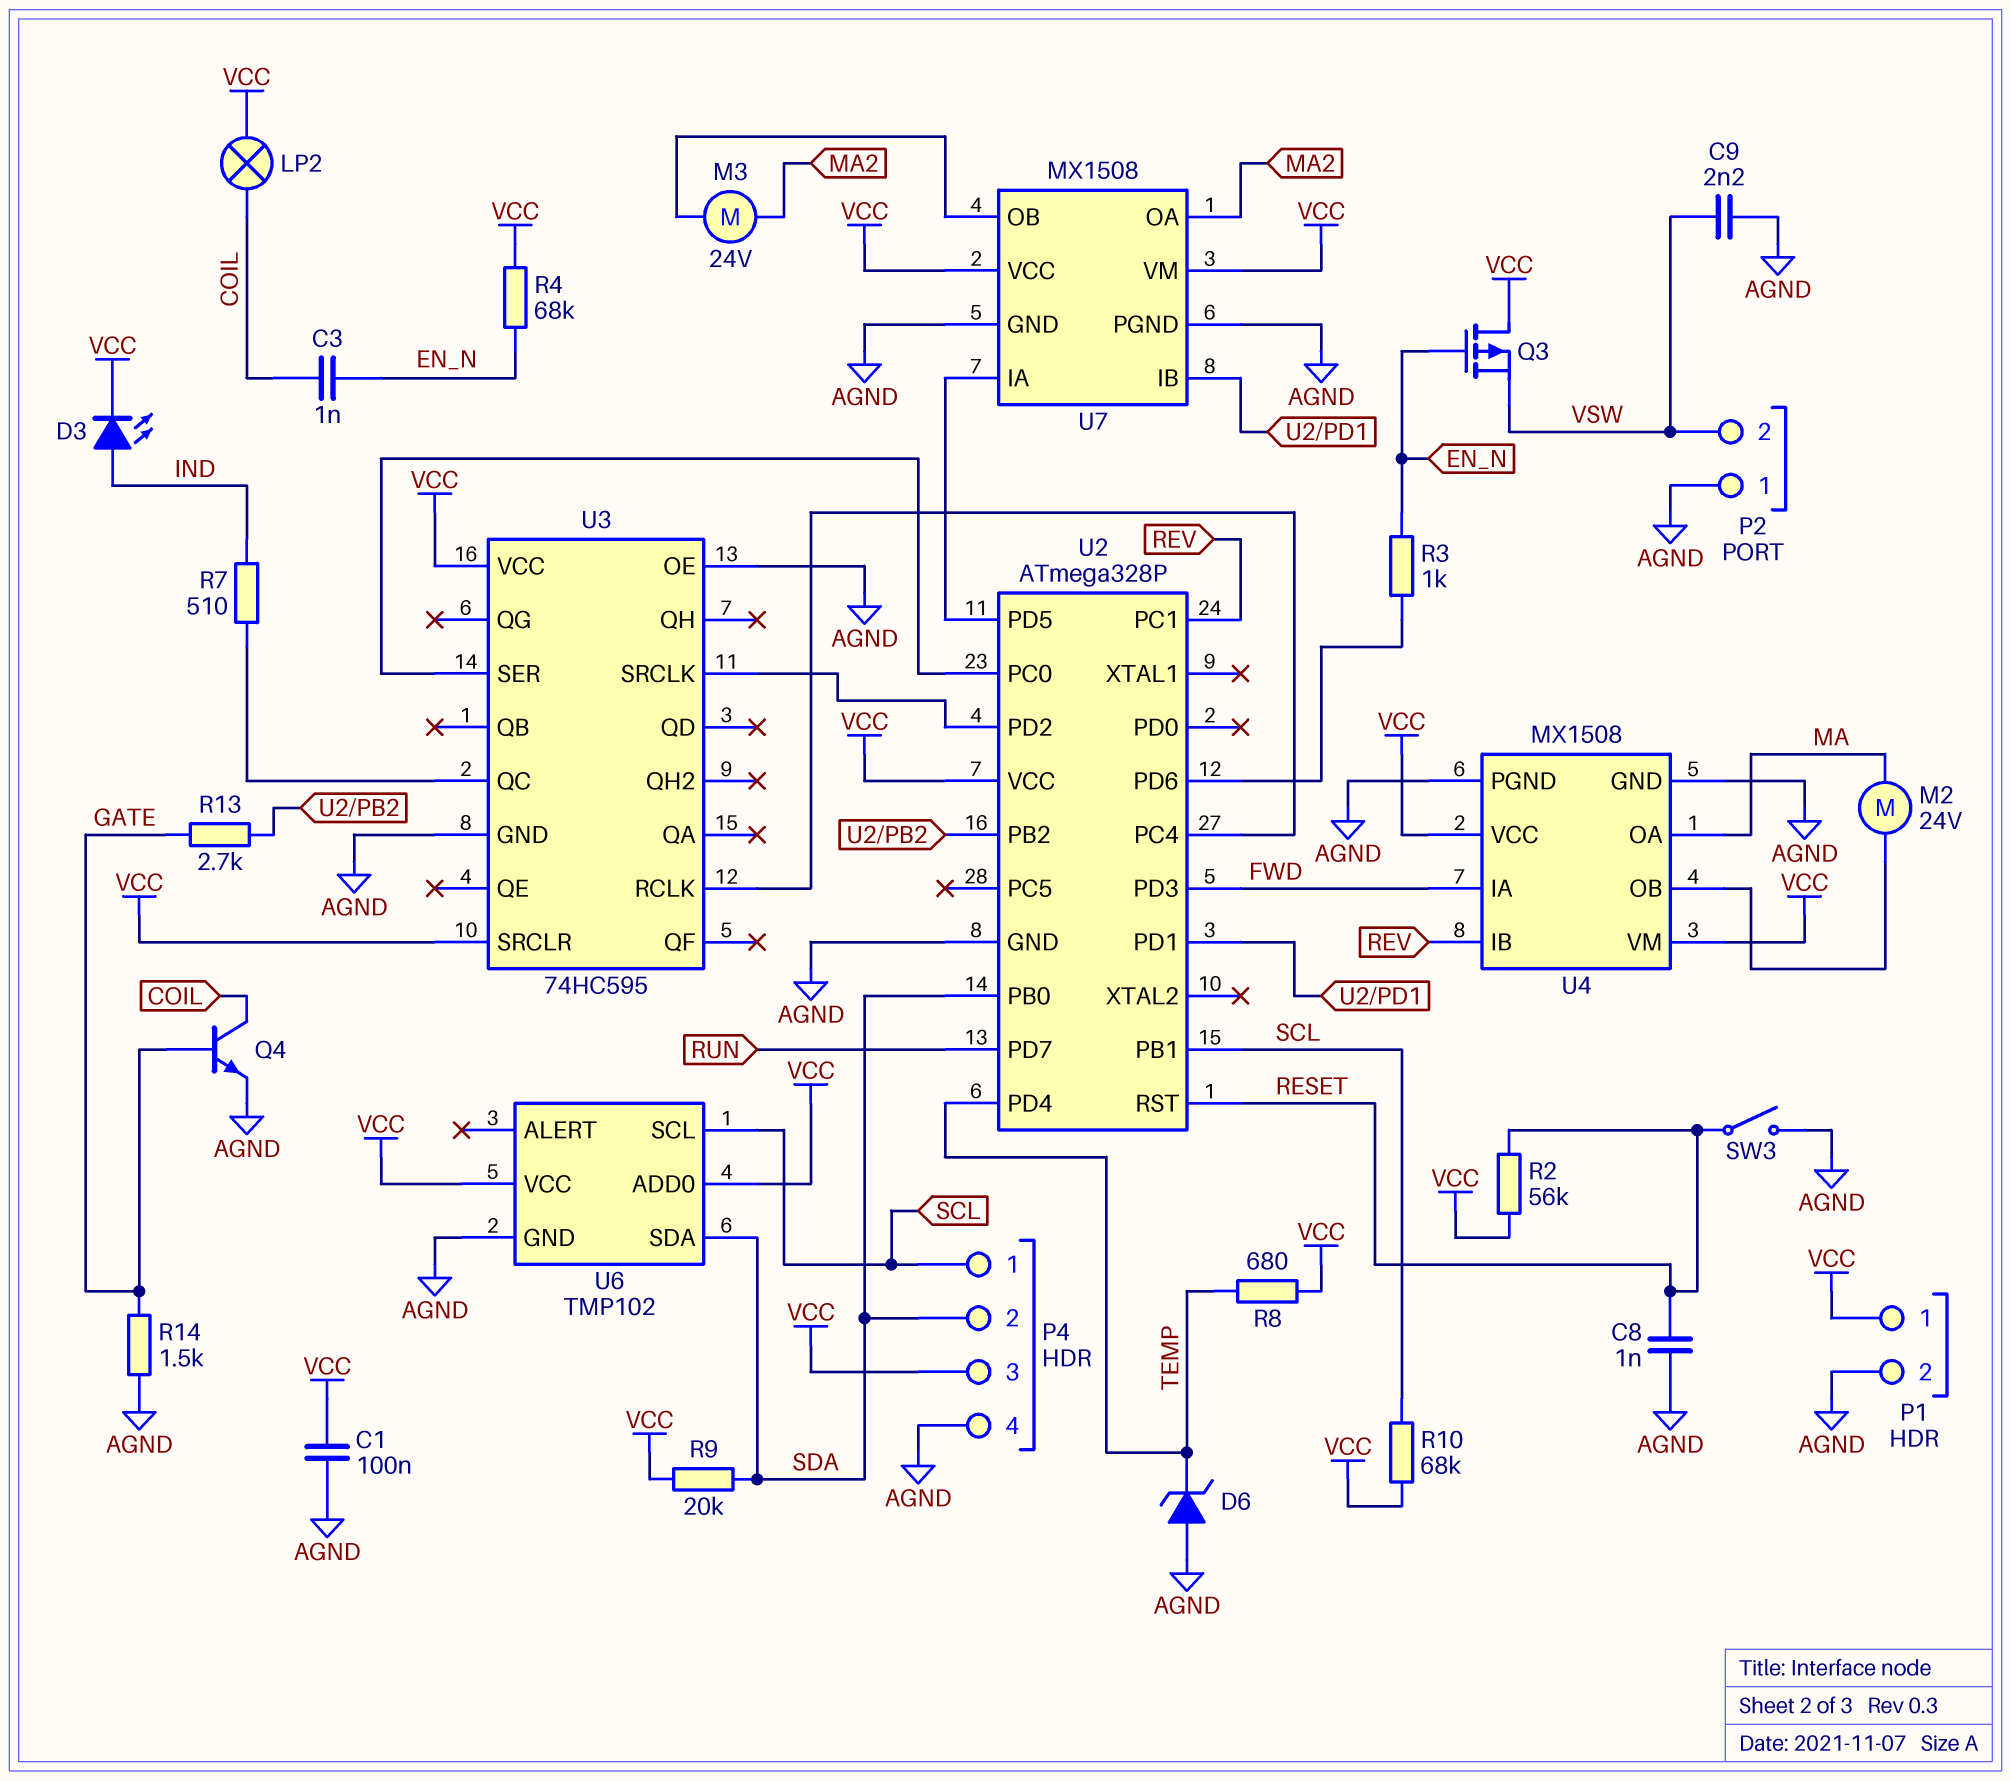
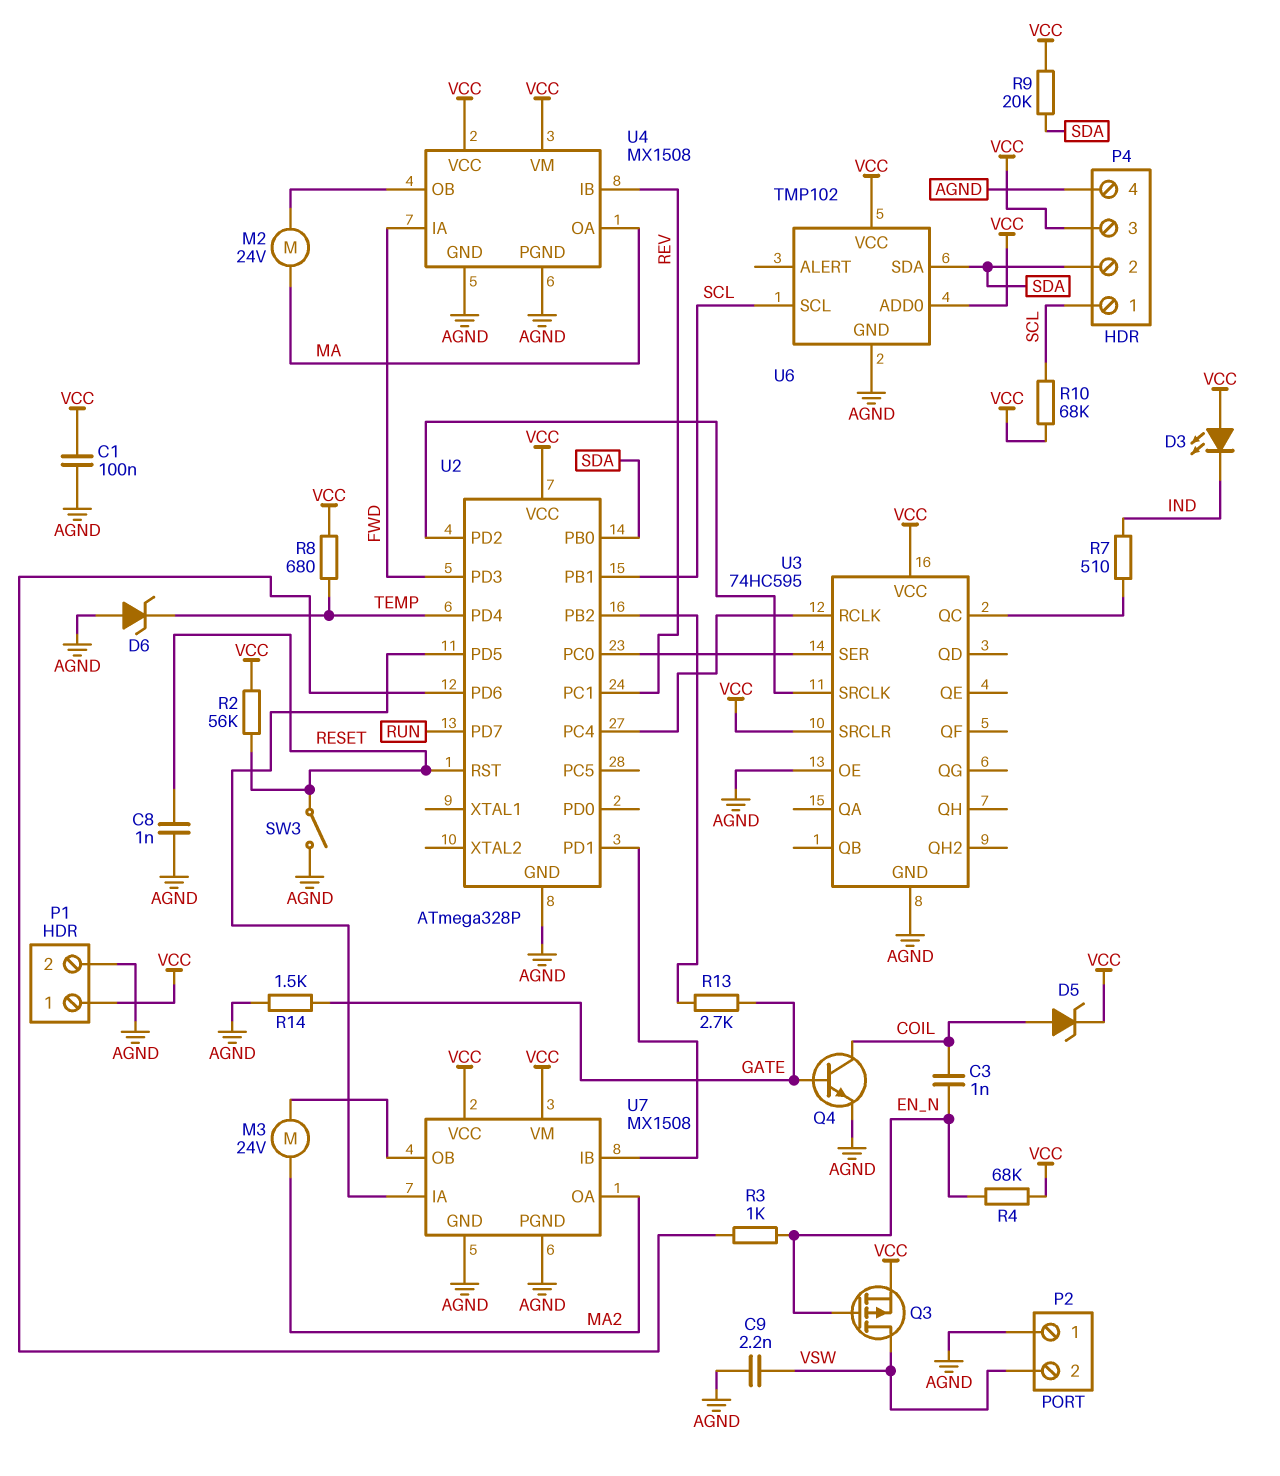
D3: LED (A IND, K VCC) -> LED (A VCC, K IND)
D5: none -> zener (A COIL, K VCC)
LP2: lamp (COIL, VCC) -> none
Q3: PMOS (G EN_N, D VCC, S VSW) -> PMOS (G EN_N, D VSW, S VCC)

